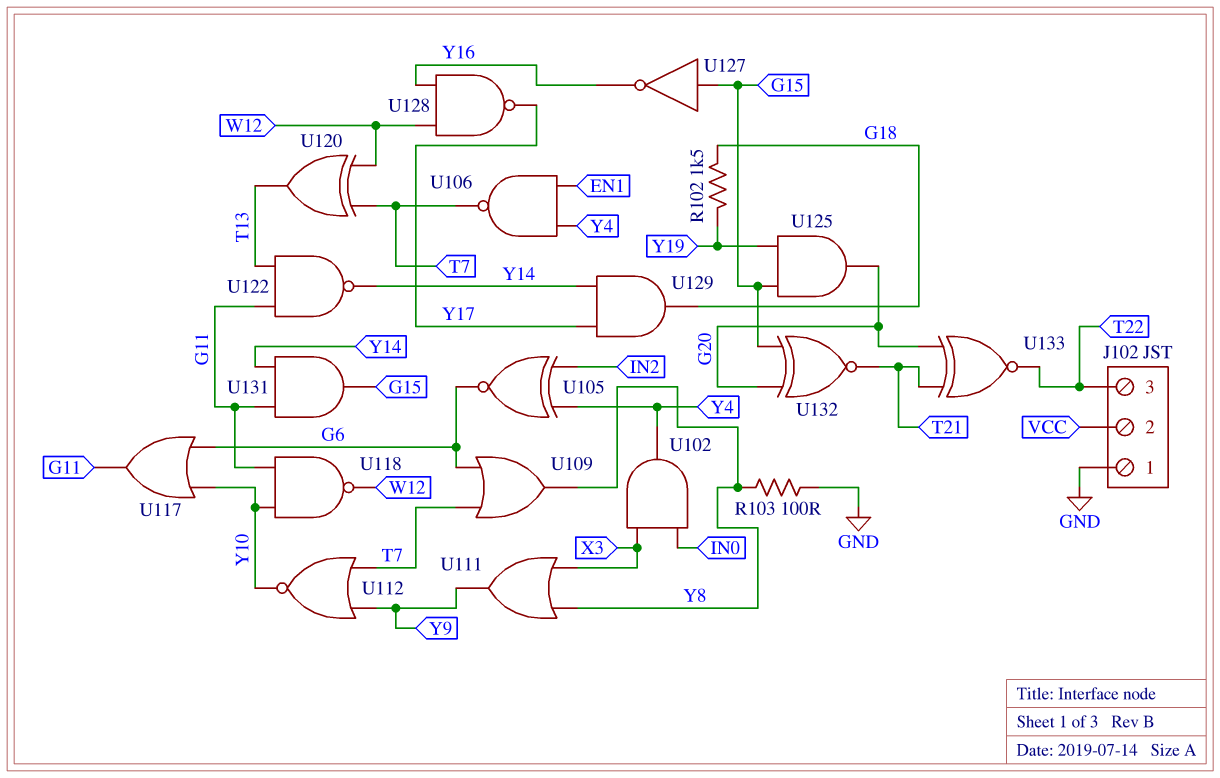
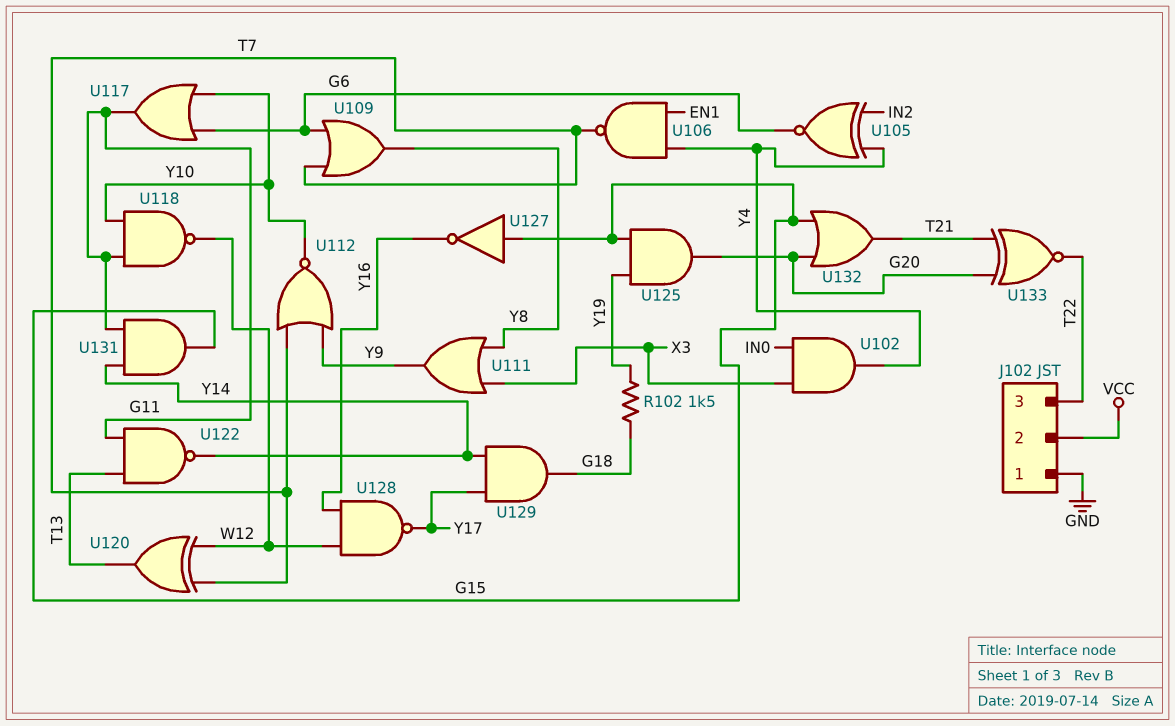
R103: 100 (GND, Y8) -> none
U132: XNOR (in G15, in G20, out T21) -> OR (in G15, in G20, out T21)

